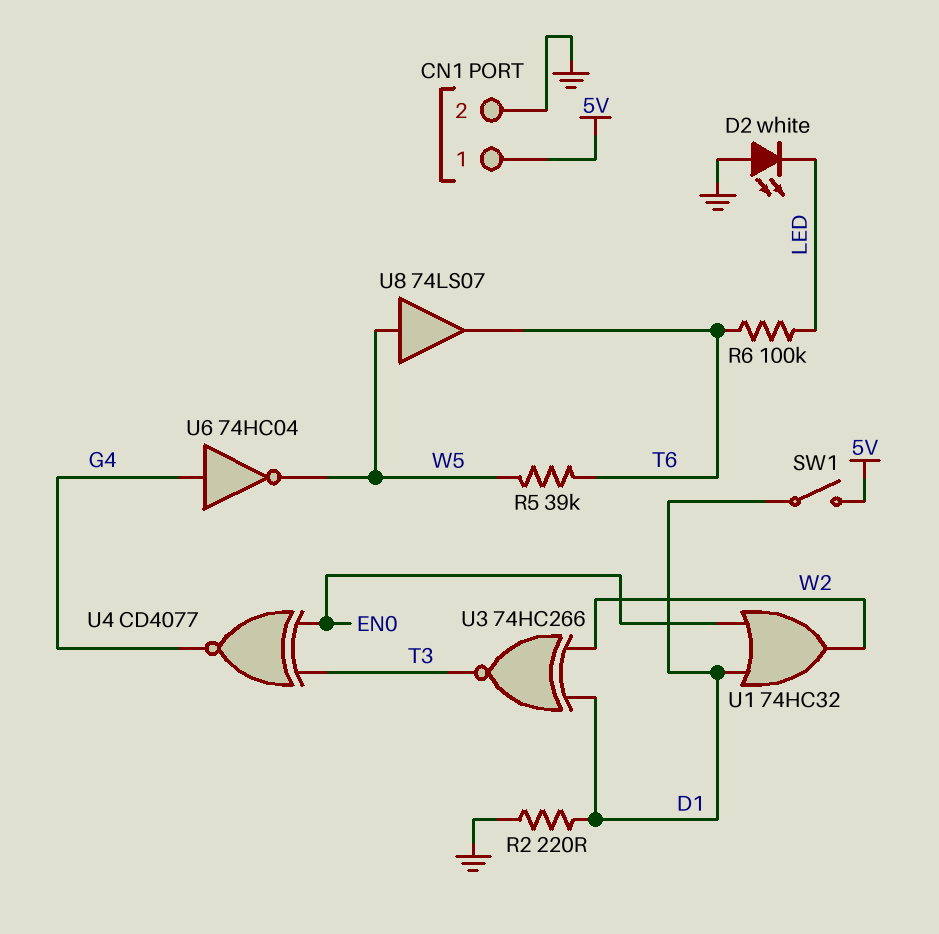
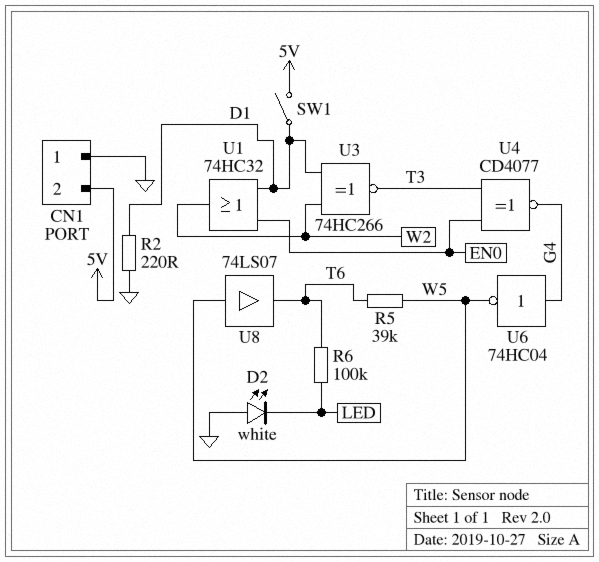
CN1 pin 1: 5V -> GND
CN1 pin 2: GND -> 5V

